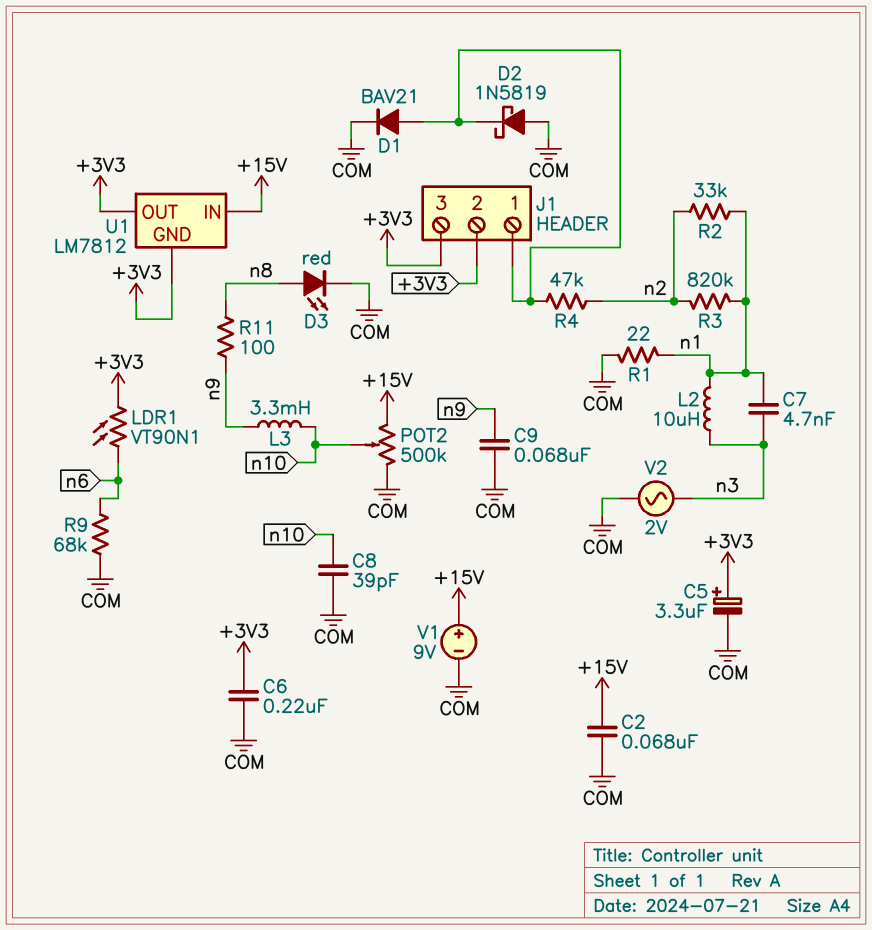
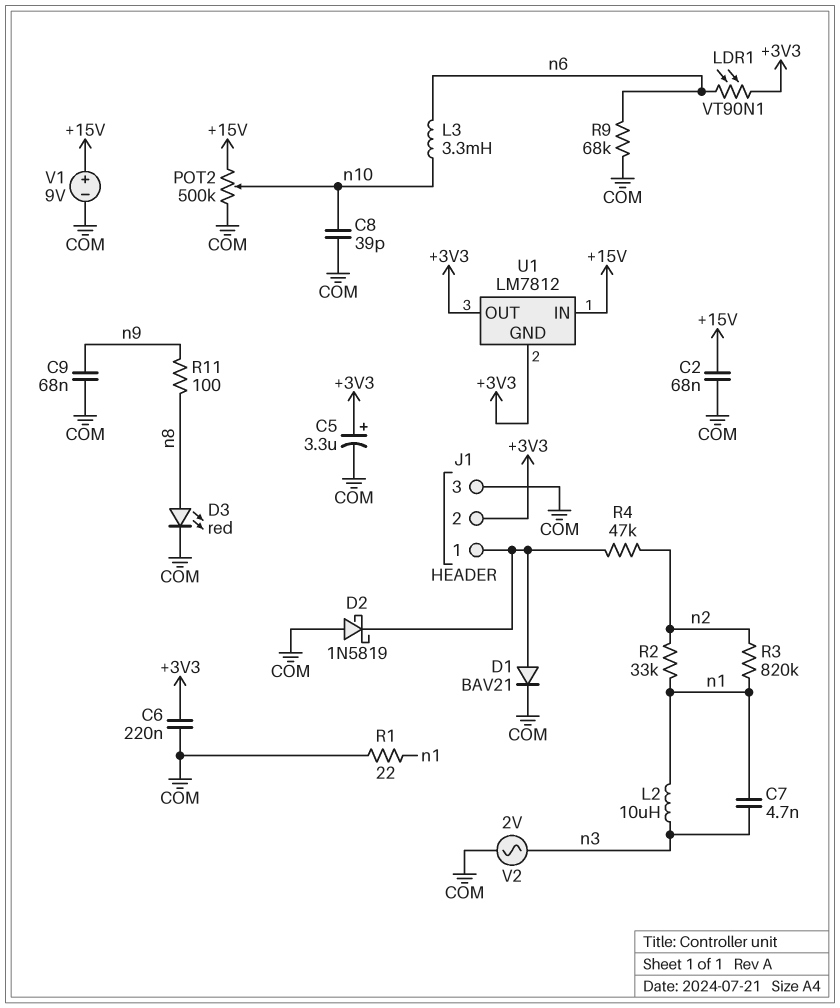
J1 pin 3: +3V3 -> COM
L3: 3.3mH (n9, n10) -> 3.3mH (n6, n10)

